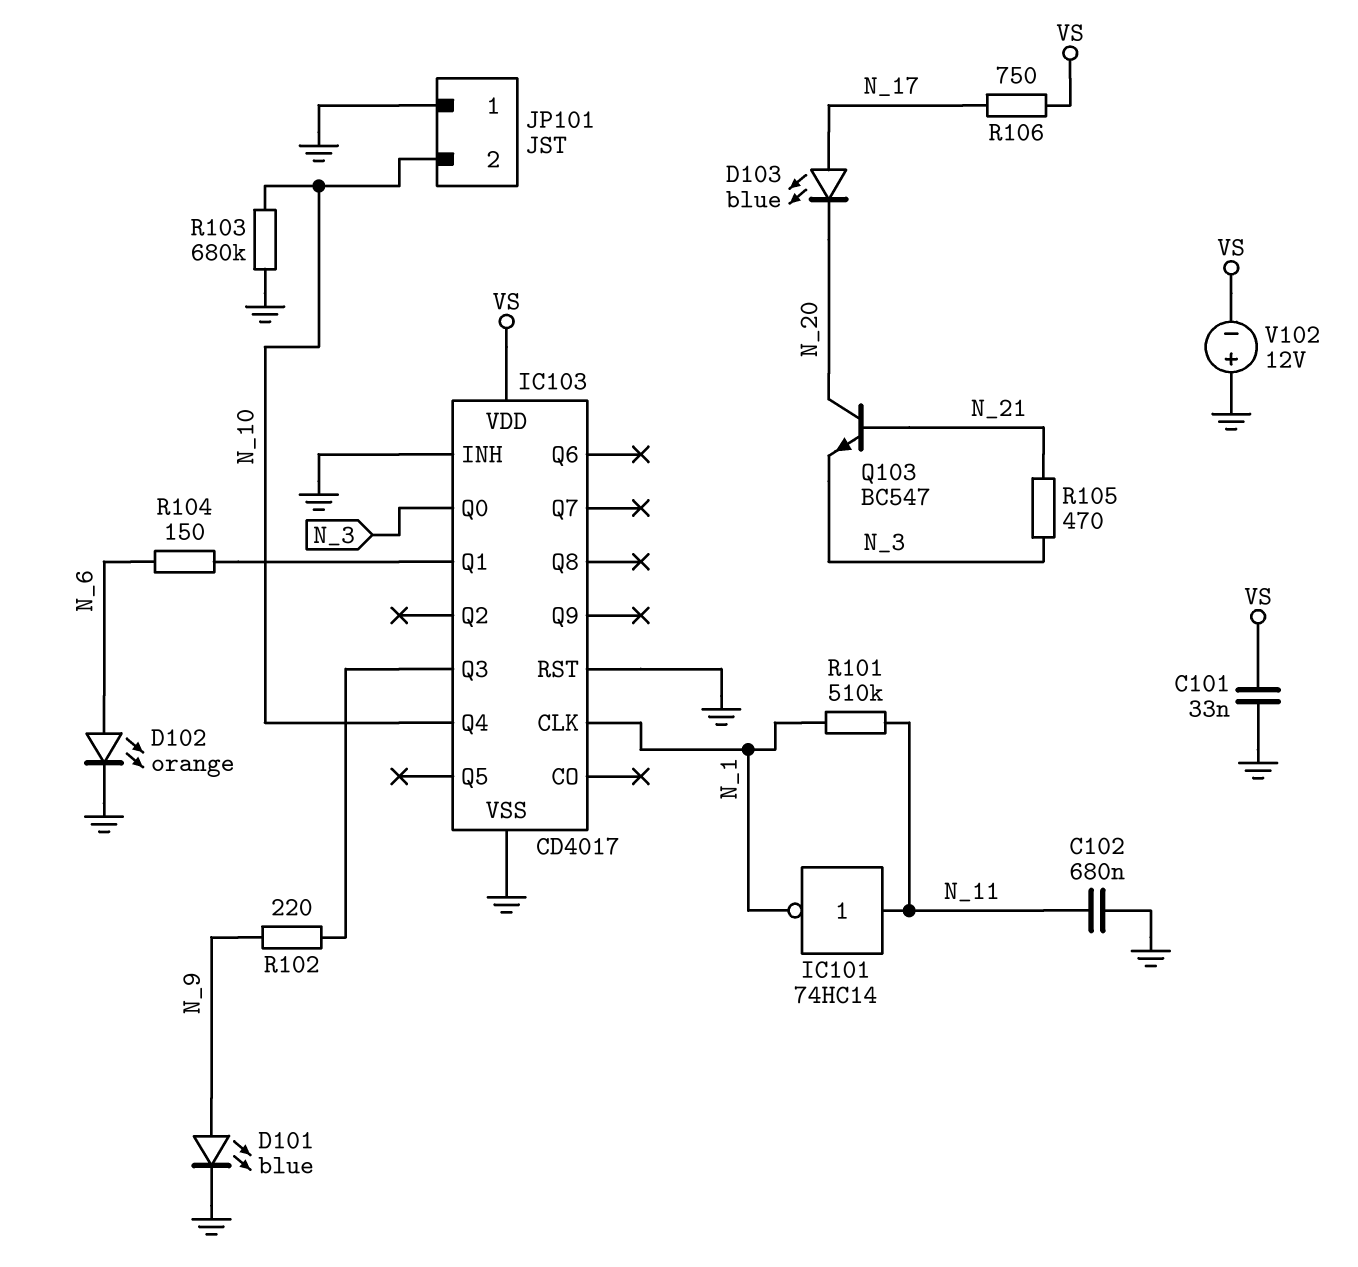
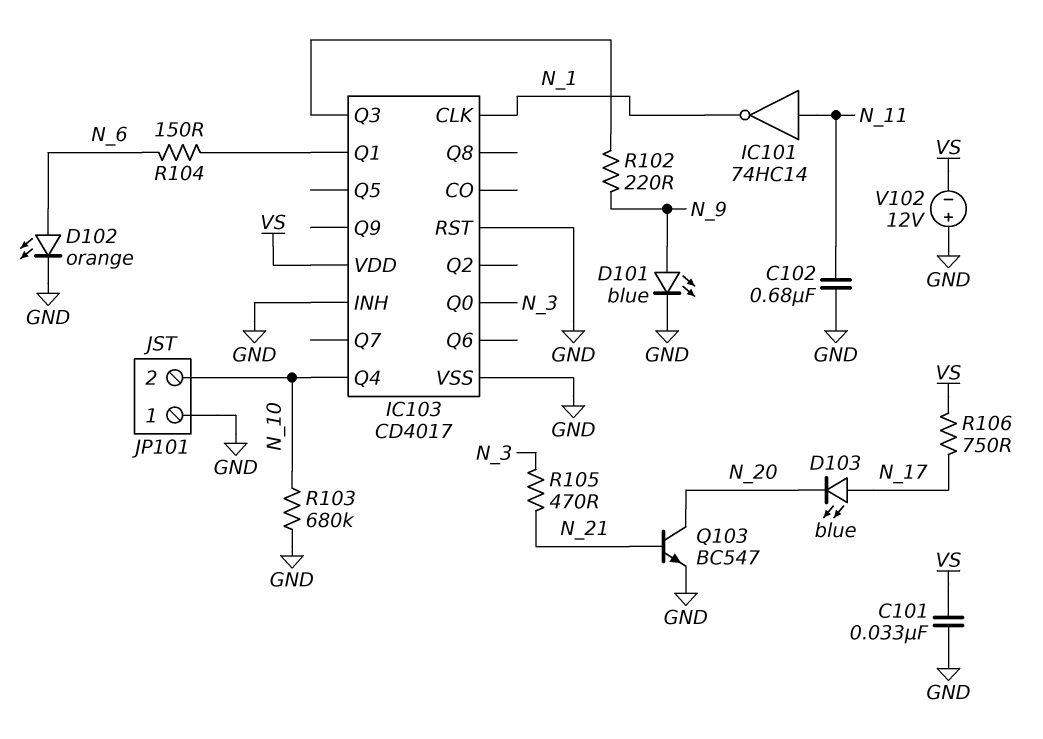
Q103: NPN BC547 (B N_21, C N_20, E N_3) -> NPN BC547 (B N_21, C N_20, E GND)
R101: 510k (N_1, N_11) -> none

